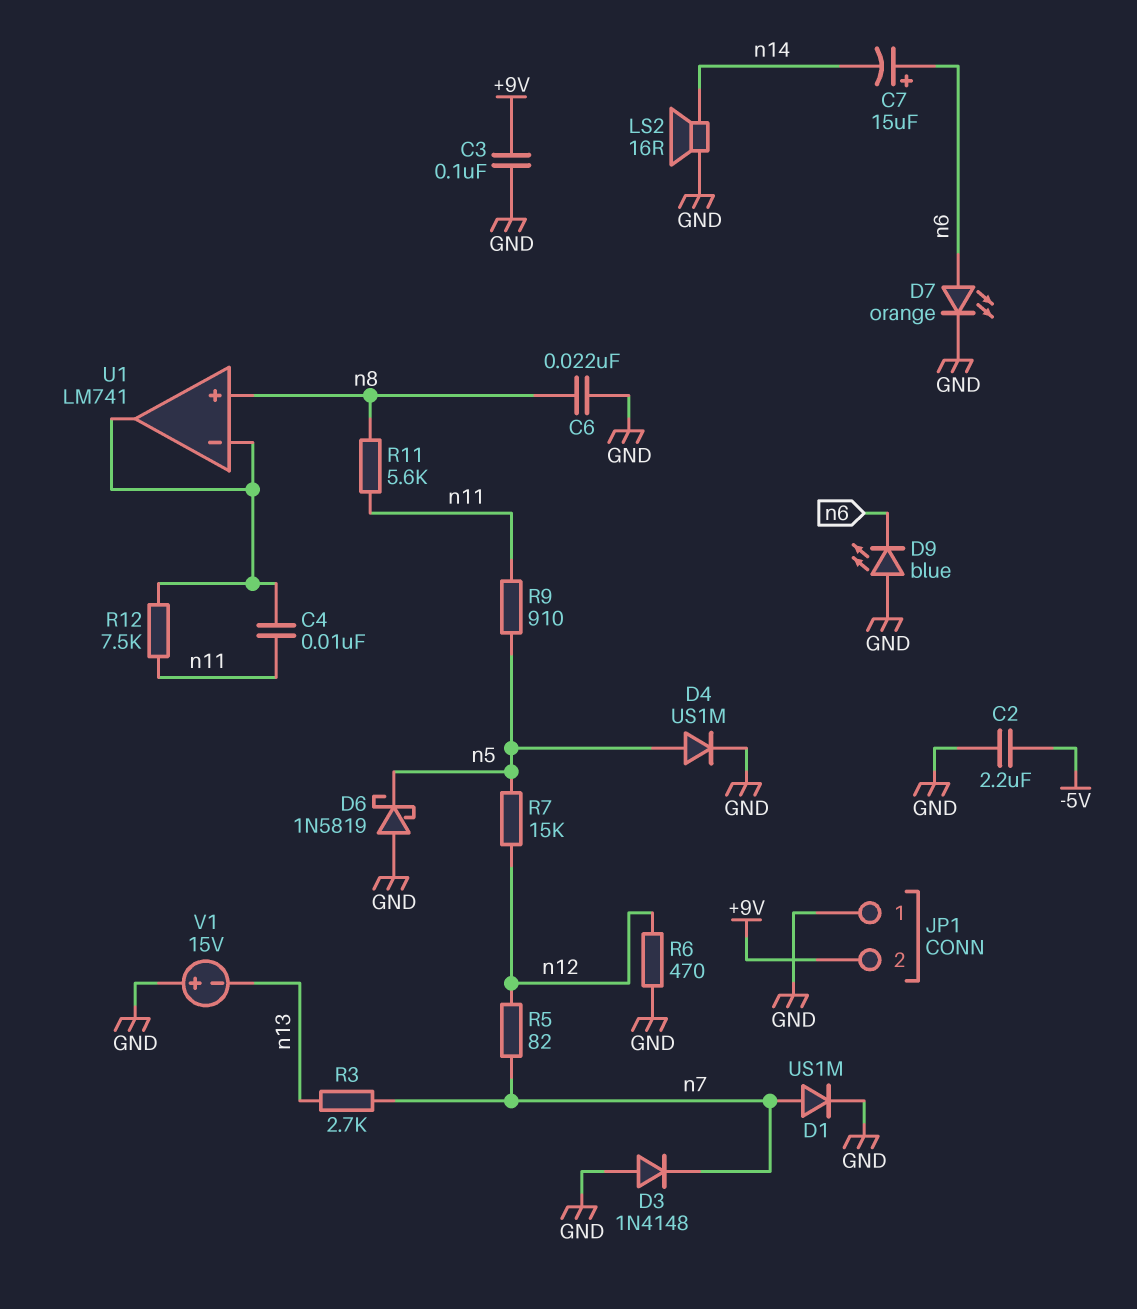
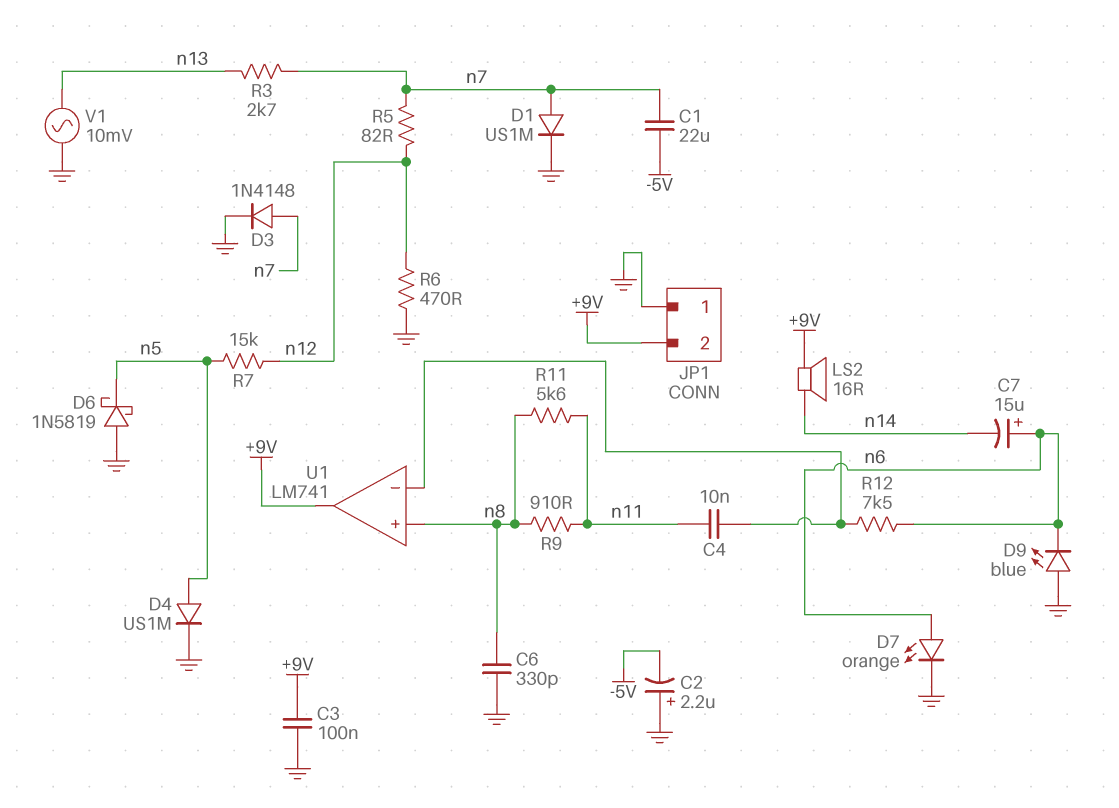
C1: none -> 22uF (-5V, n7)
C2: 2.2uF (-5V, GND) -> 2.2uF (plus GND, minus -5V)
C6: 22nF (GND, n8) -> 330pF (GND, n8)
D3: diode 1N4148 (A GND, K n7) -> diode 1N4148 (A n7, K GND)
LS2: speaker 16R (GND, n14) -> speaker 16R (+9V, n14)
R9: 910 (n5, n11) -> 910 (n8, n11)
R12: 7.5k (U1/in-, n11) -> 7.5k (U1/in-, n6)
U1 pin out: U1/in- -> +9V
V1: 15V (plus GND, minus n13) -> AC 10mV (GND, n13)

